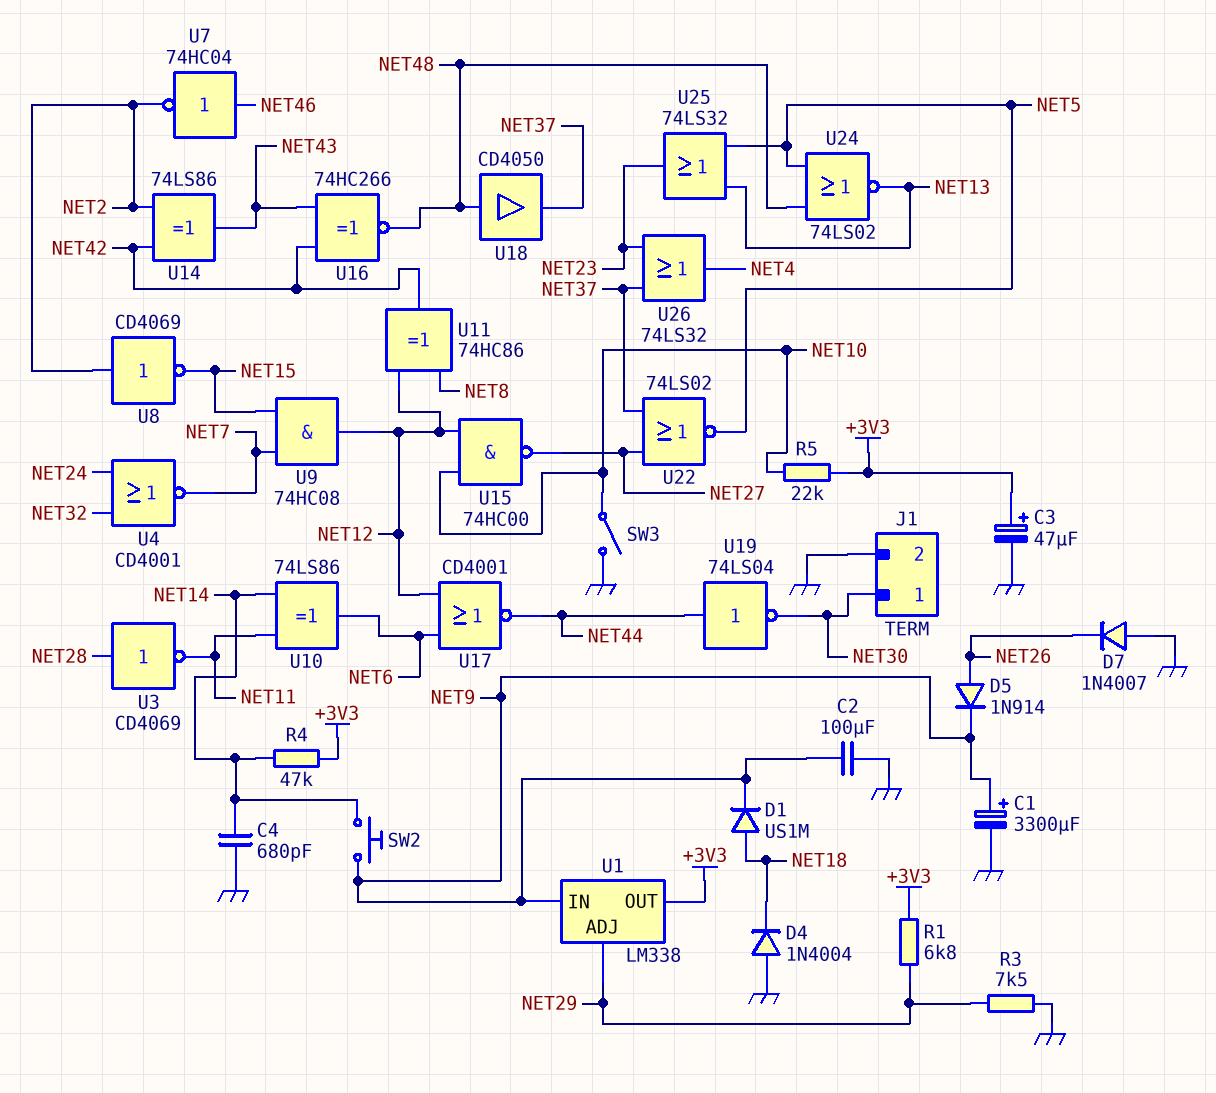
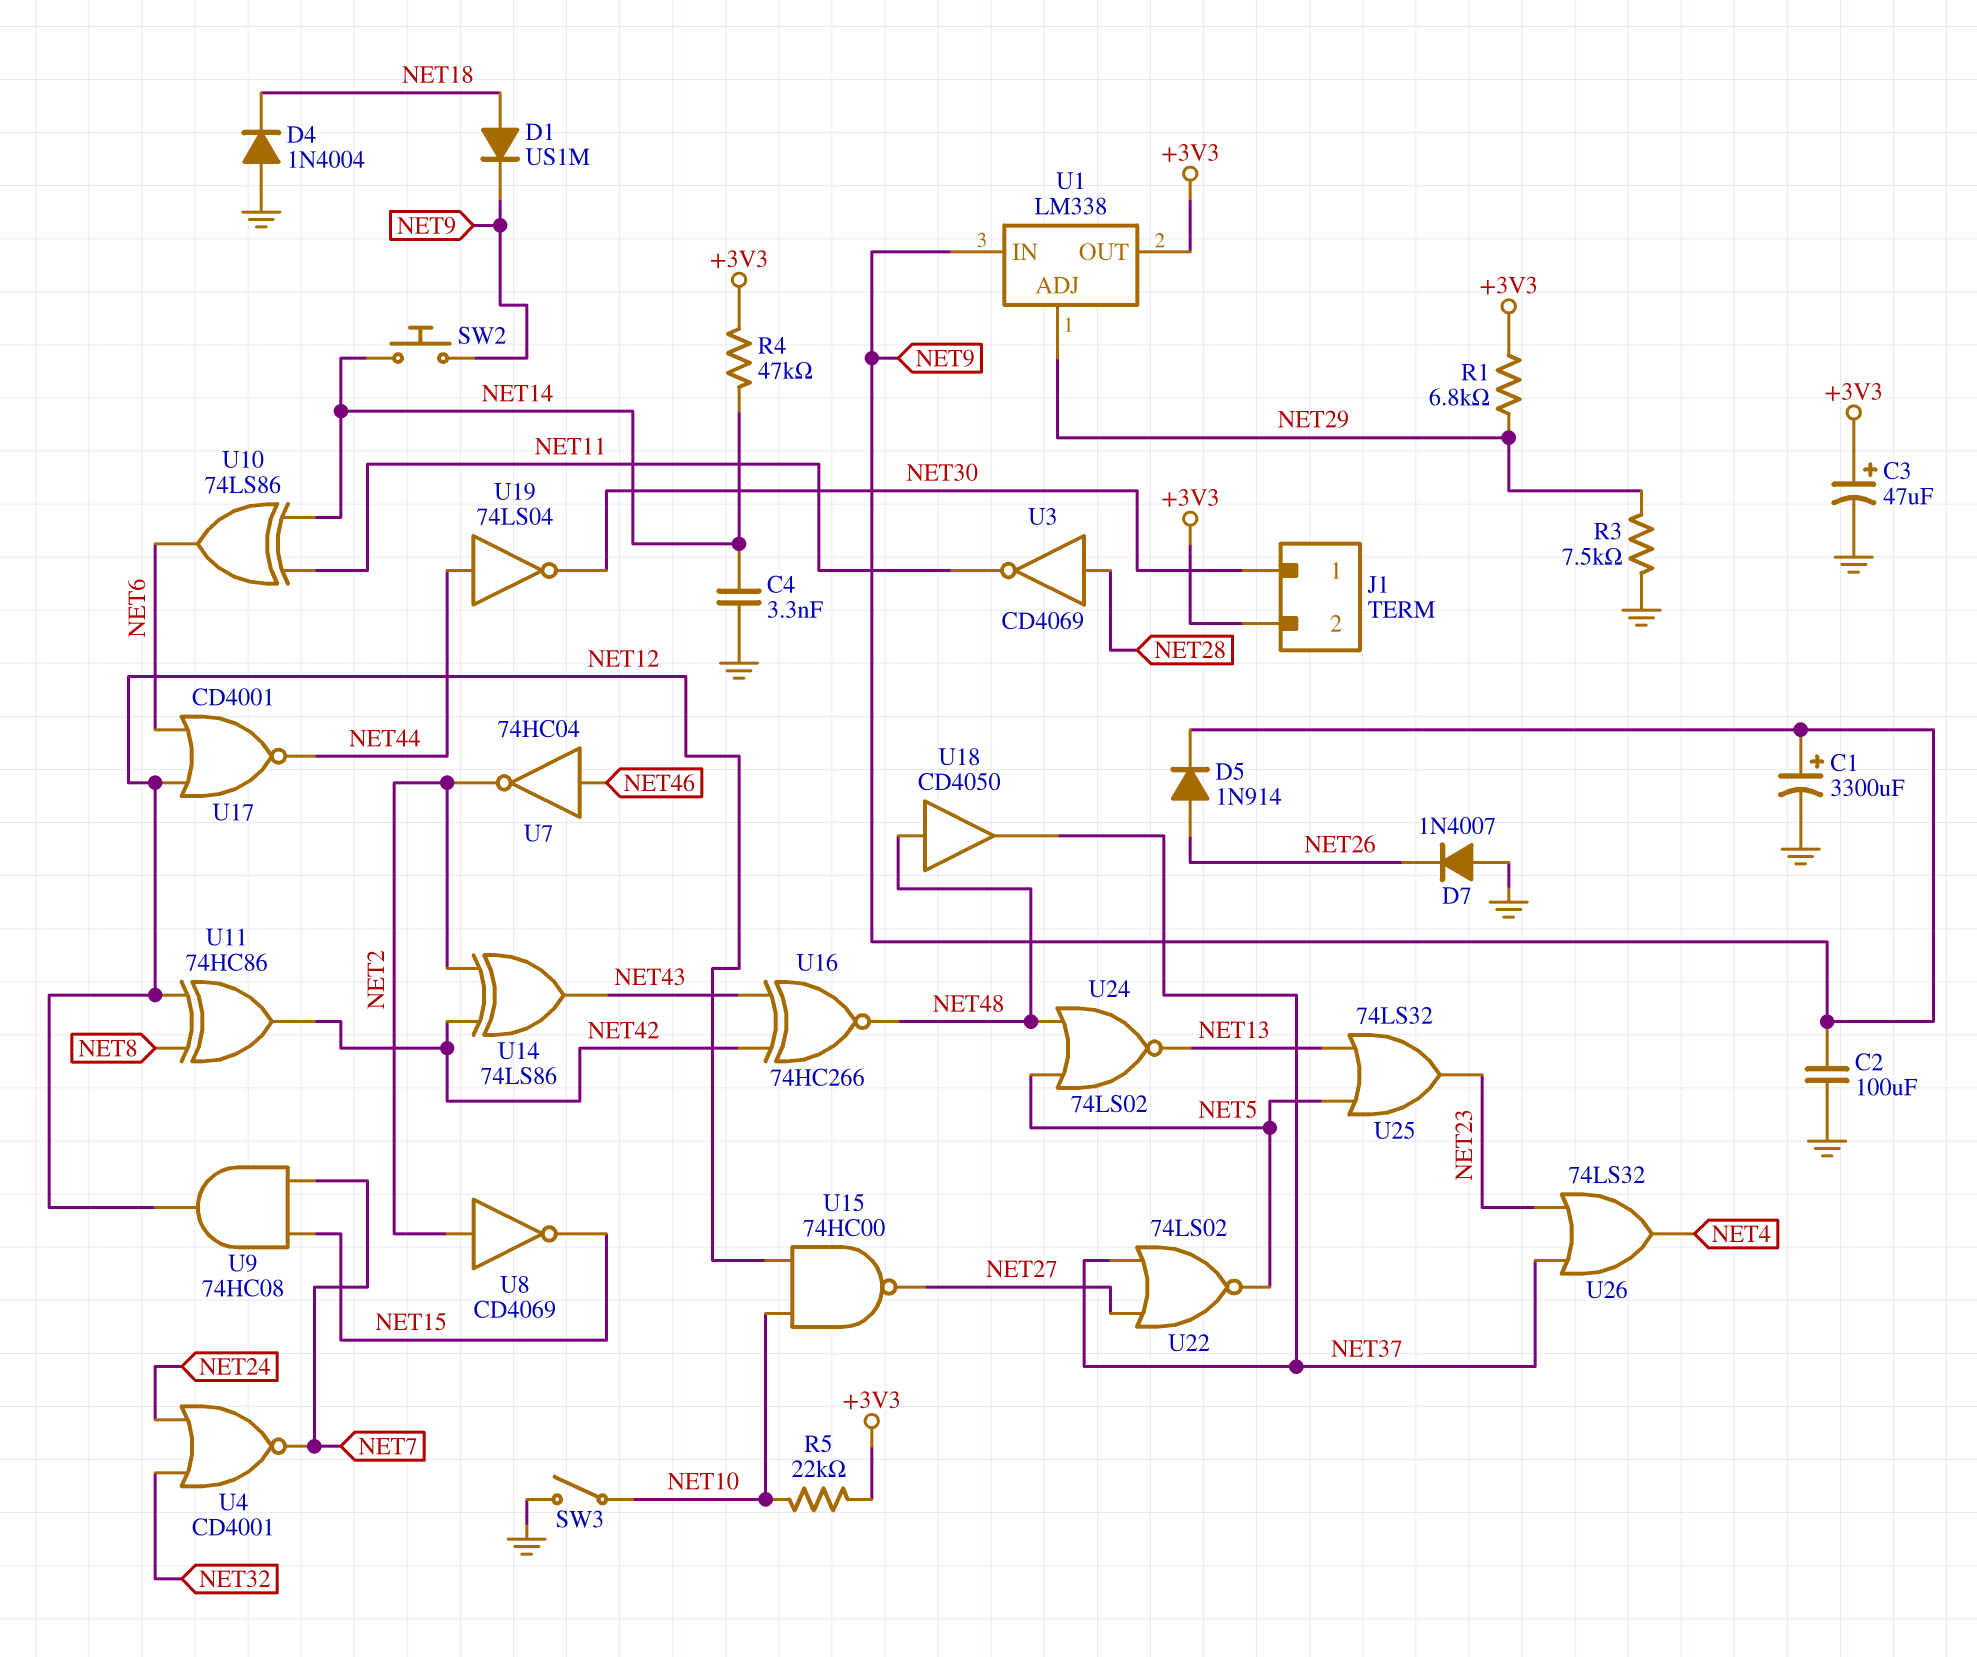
C4: 680pF (GND, NET14) -> 3.3nF (GND, NET14)
J1 pin 2: GND -> +3V3

